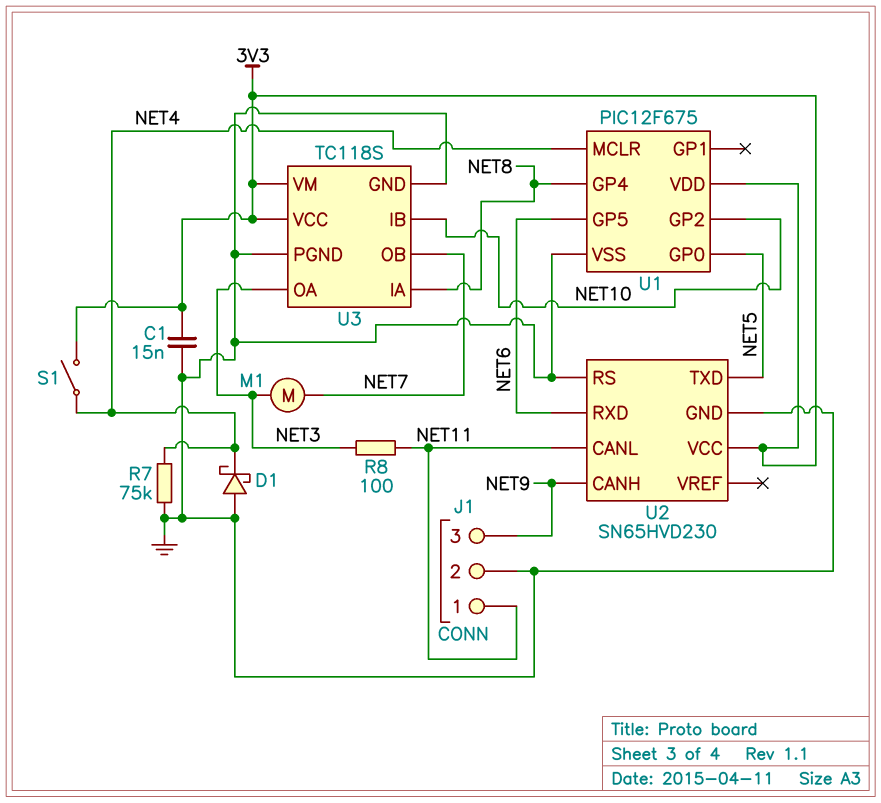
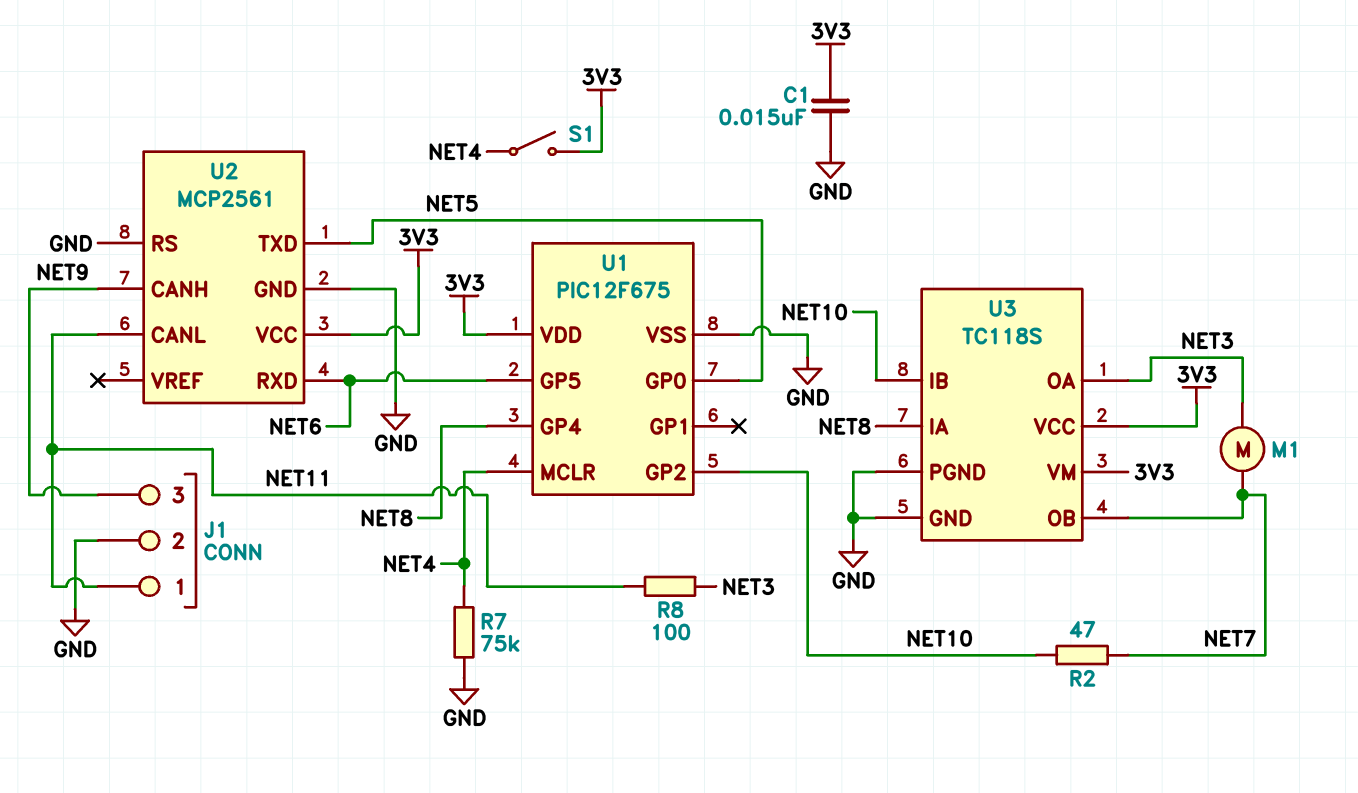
D1: schottky (A GND, K NET4) -> none
R2: none -> 47 (NET7, NET10)
U2: SN65HVD230 -> MCP2561

